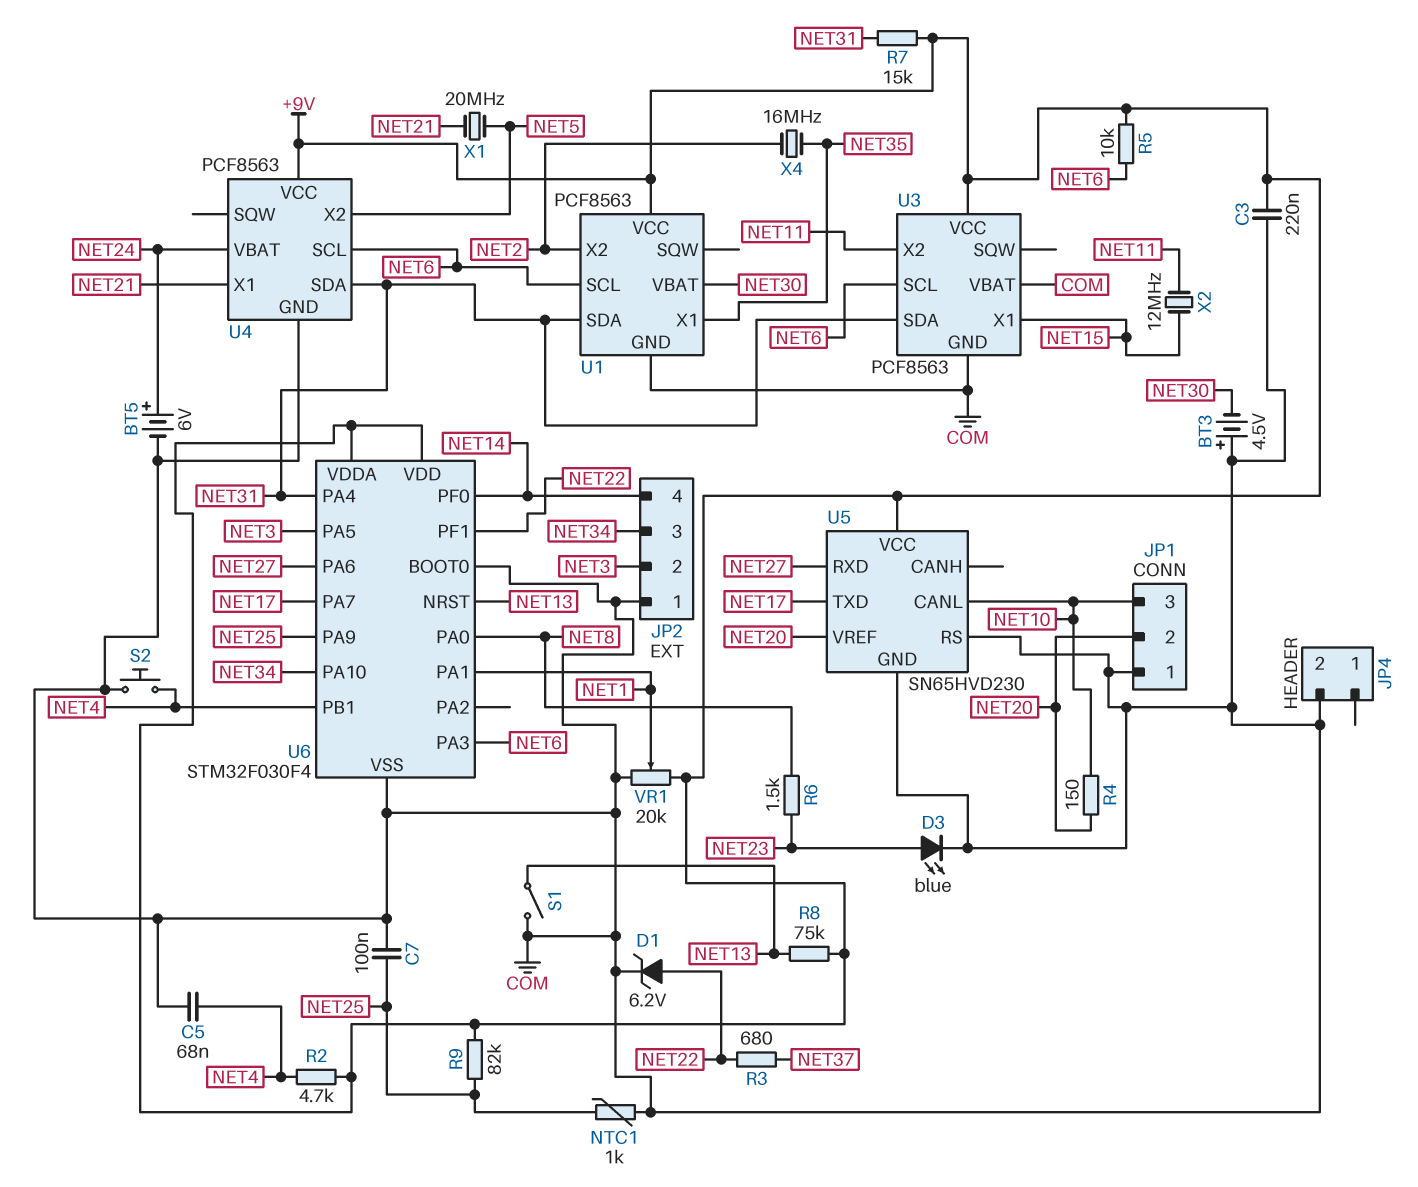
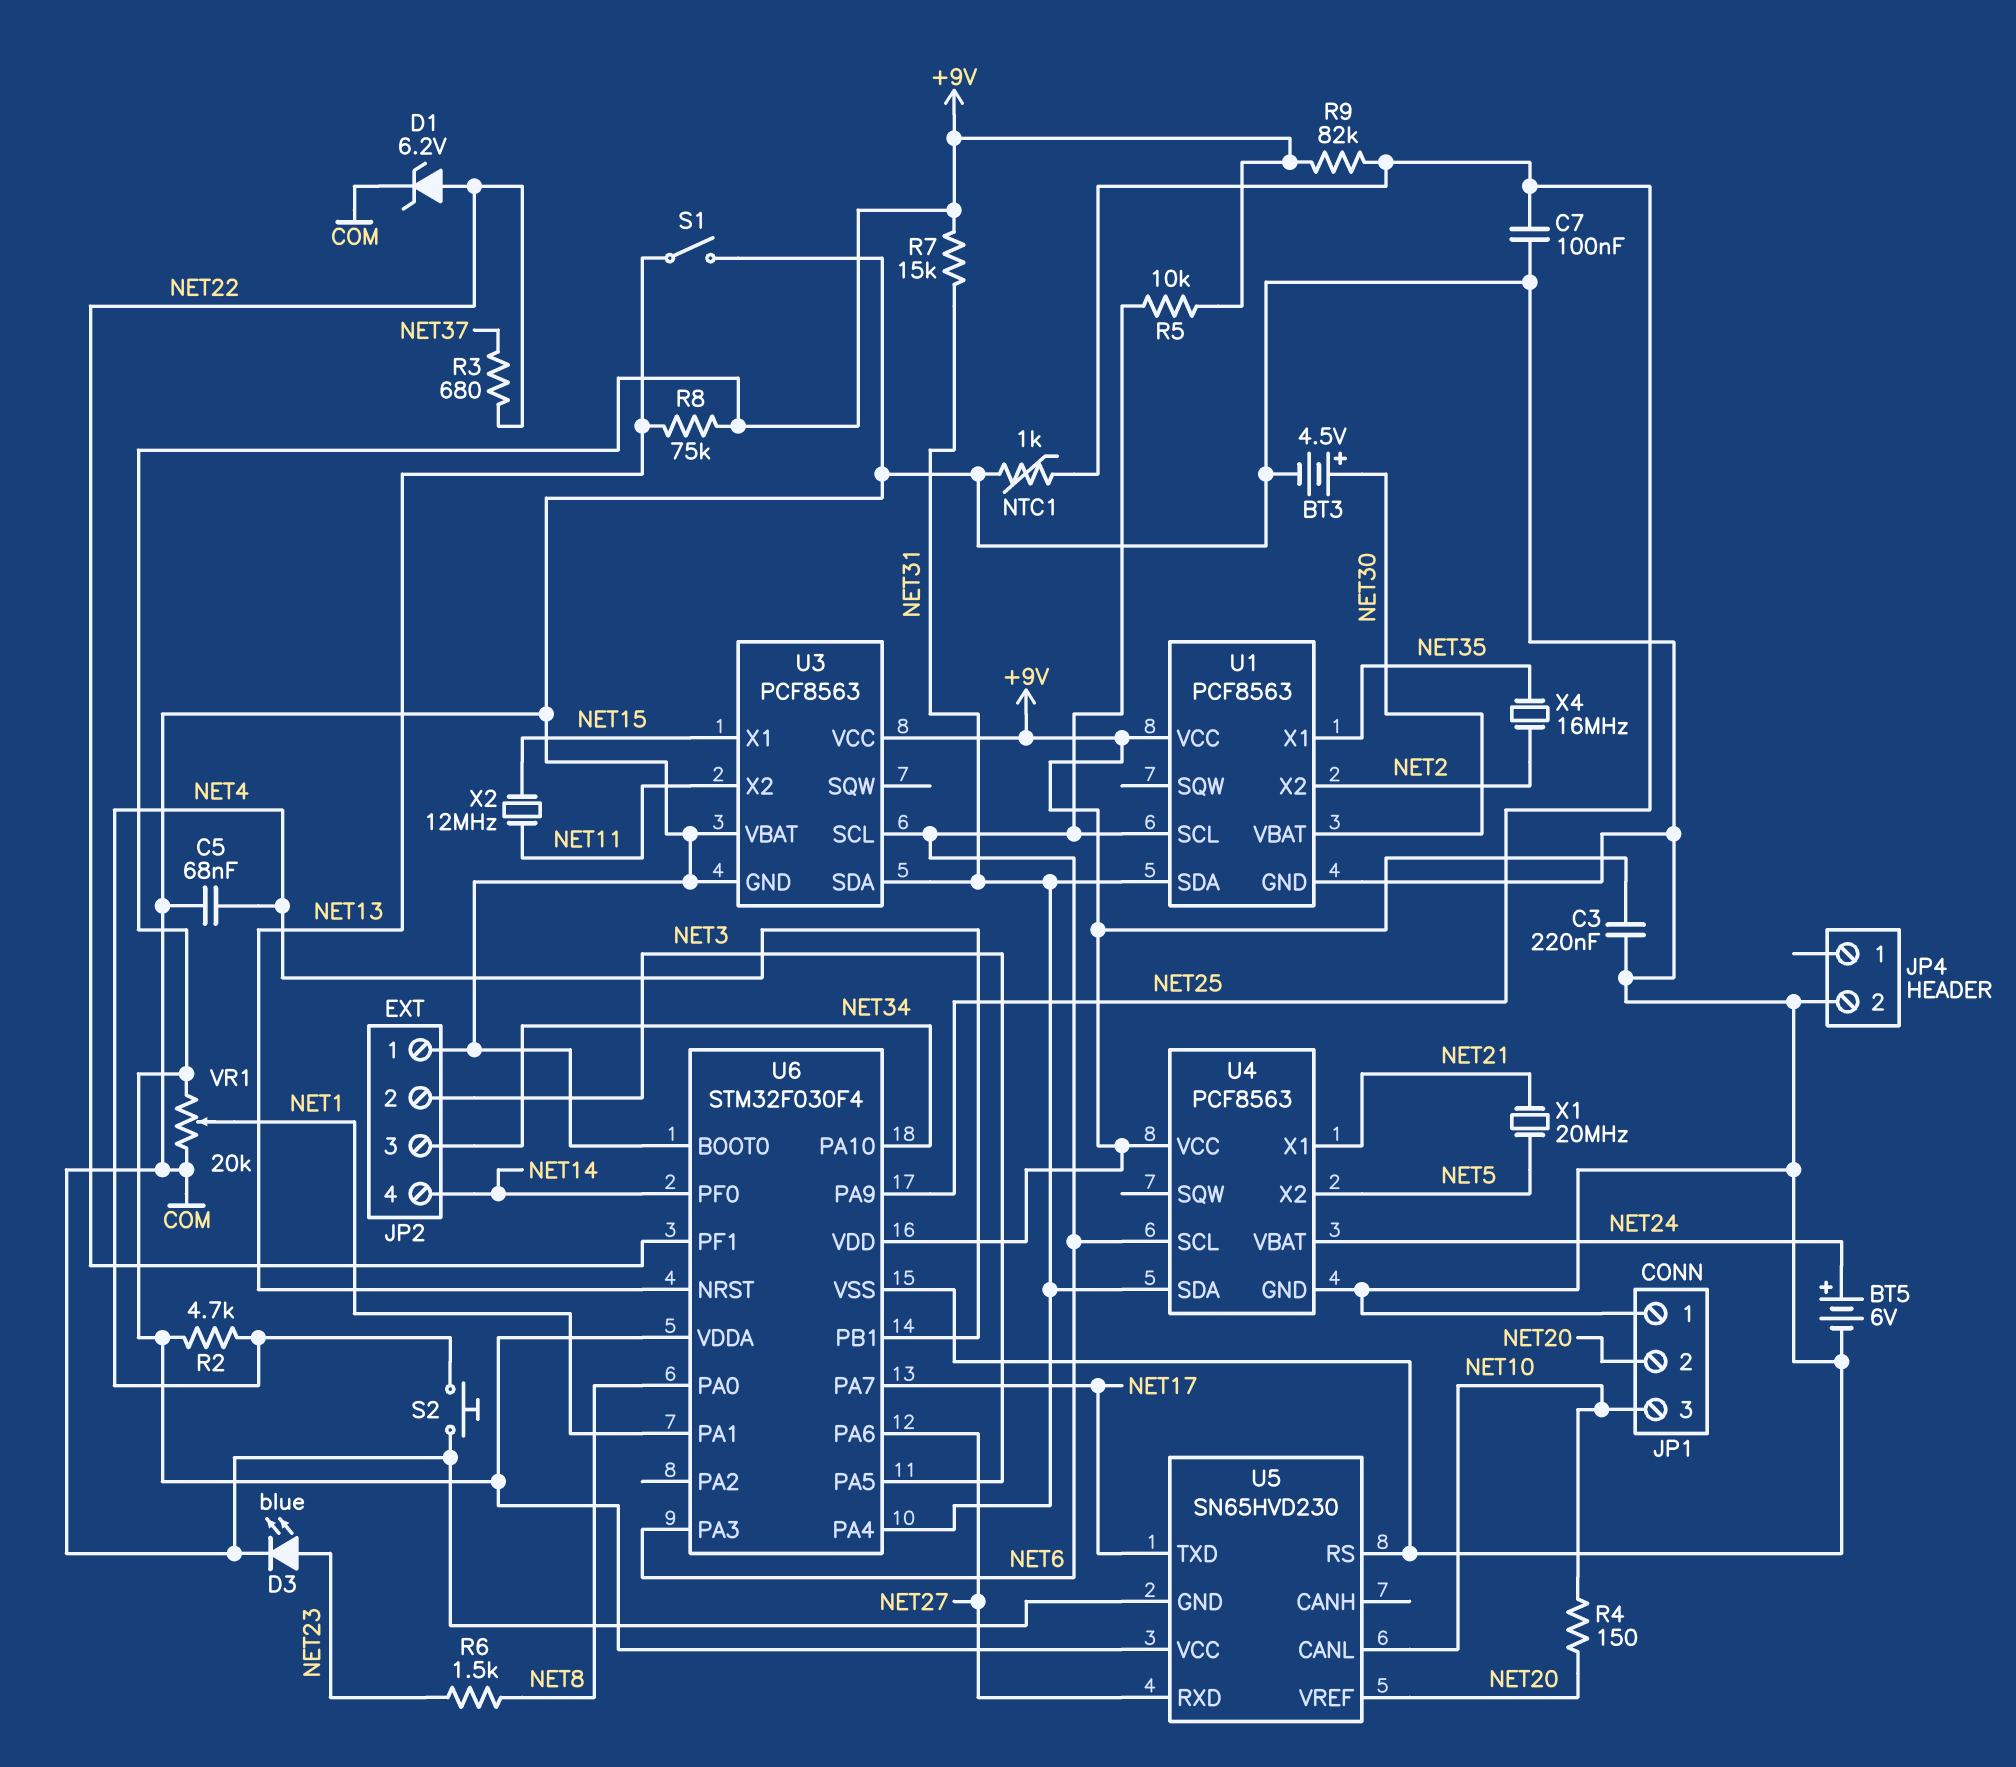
BT3: 4.5V (plus COM, minus NET30) -> 4.5V (plus NET30, minus COM)

